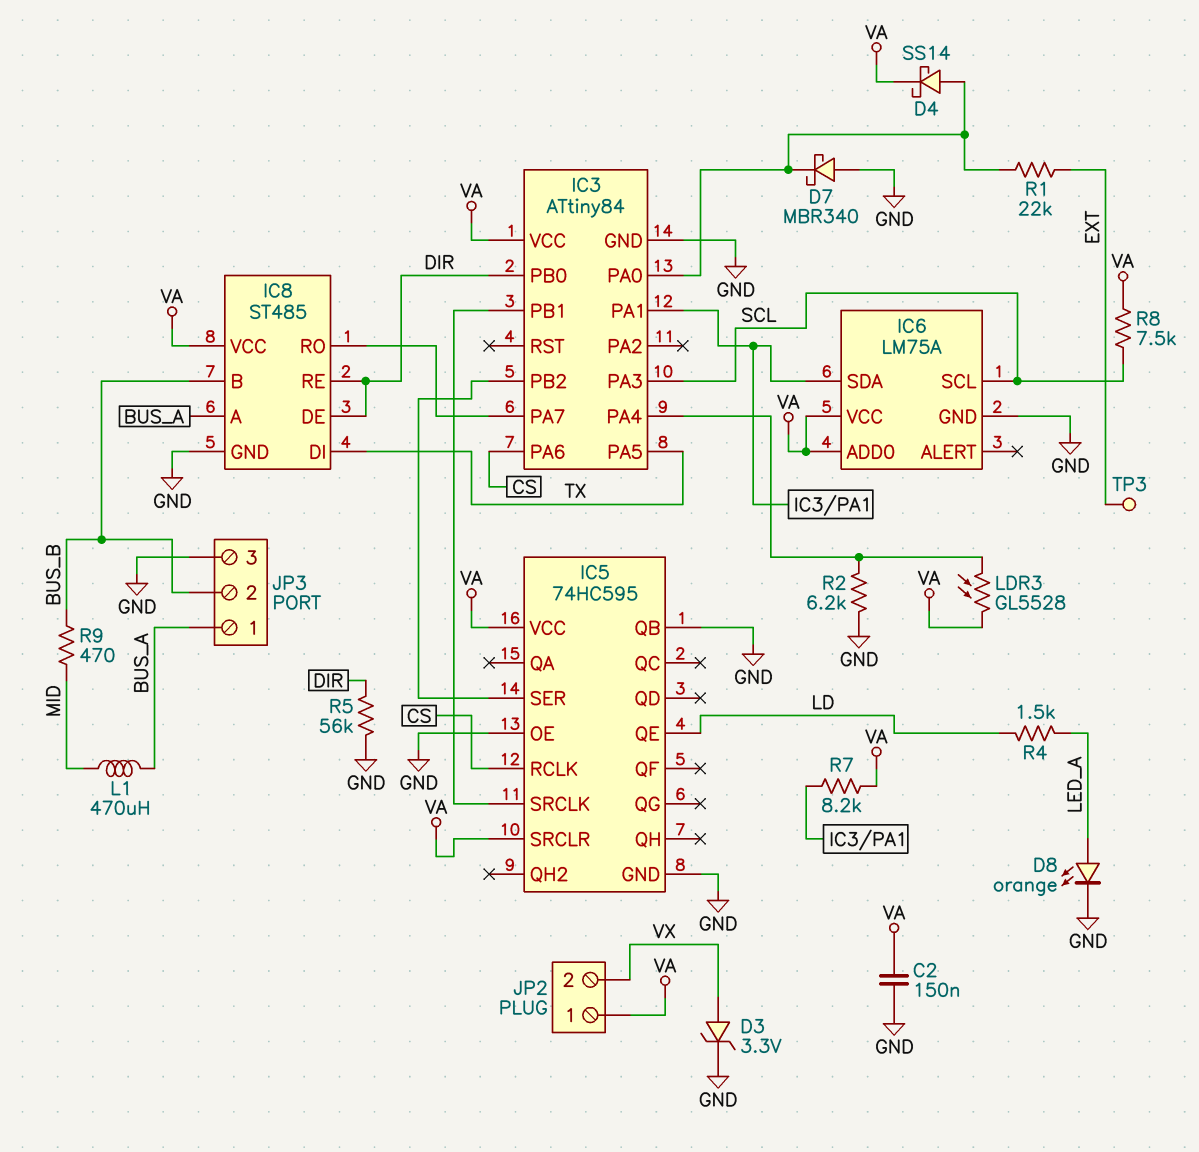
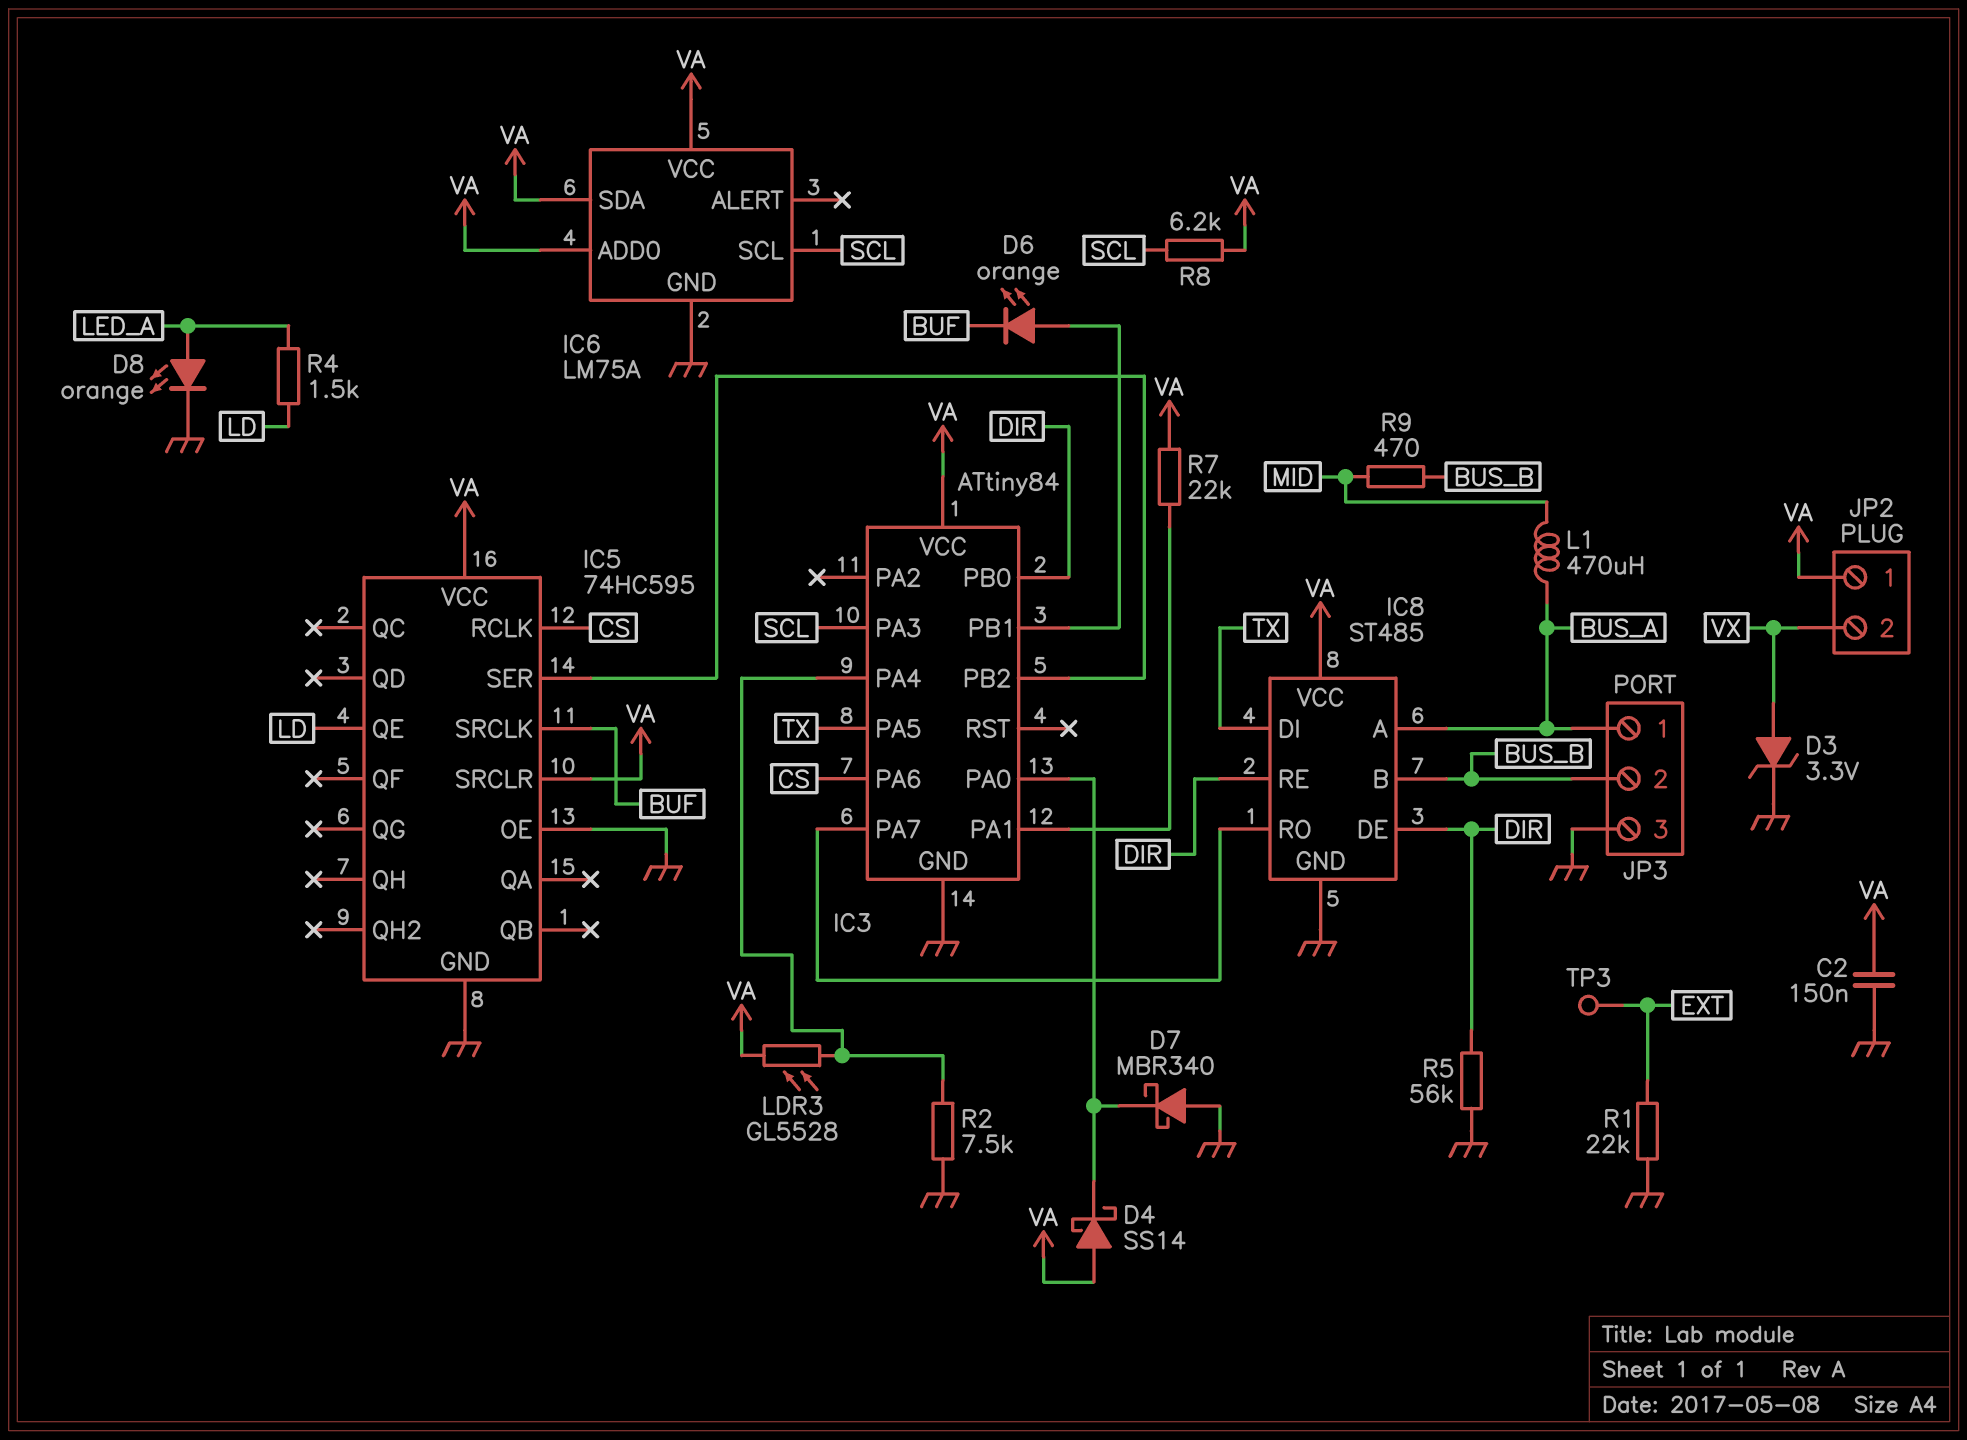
D4: schottky SS14 (A IC3/PA0, K VA) -> schottky SS14 (A VA, K IC3/PA0)
D6: none -> LED orange (A IC3/PB1, K BUF)
IC5 pin QB: GND -> none
IC5 pin SRCLK: IC3/PB1 -> BUF
IC6 pin SDA: IC3/PA1 -> VA
R1: 22k (EXT, IC3/PA0) -> 22k (EXT, GND)
R2: 6.2k (GND, IC3/PA4) -> 7.5k (GND, IC3/PA4)
R7: 8.2k (IC3/PA1, VA) -> 22k (IC3/PA1, VA)
R8: 7.5k (SCL, VA) -> 6.2k (SCL, VA)

